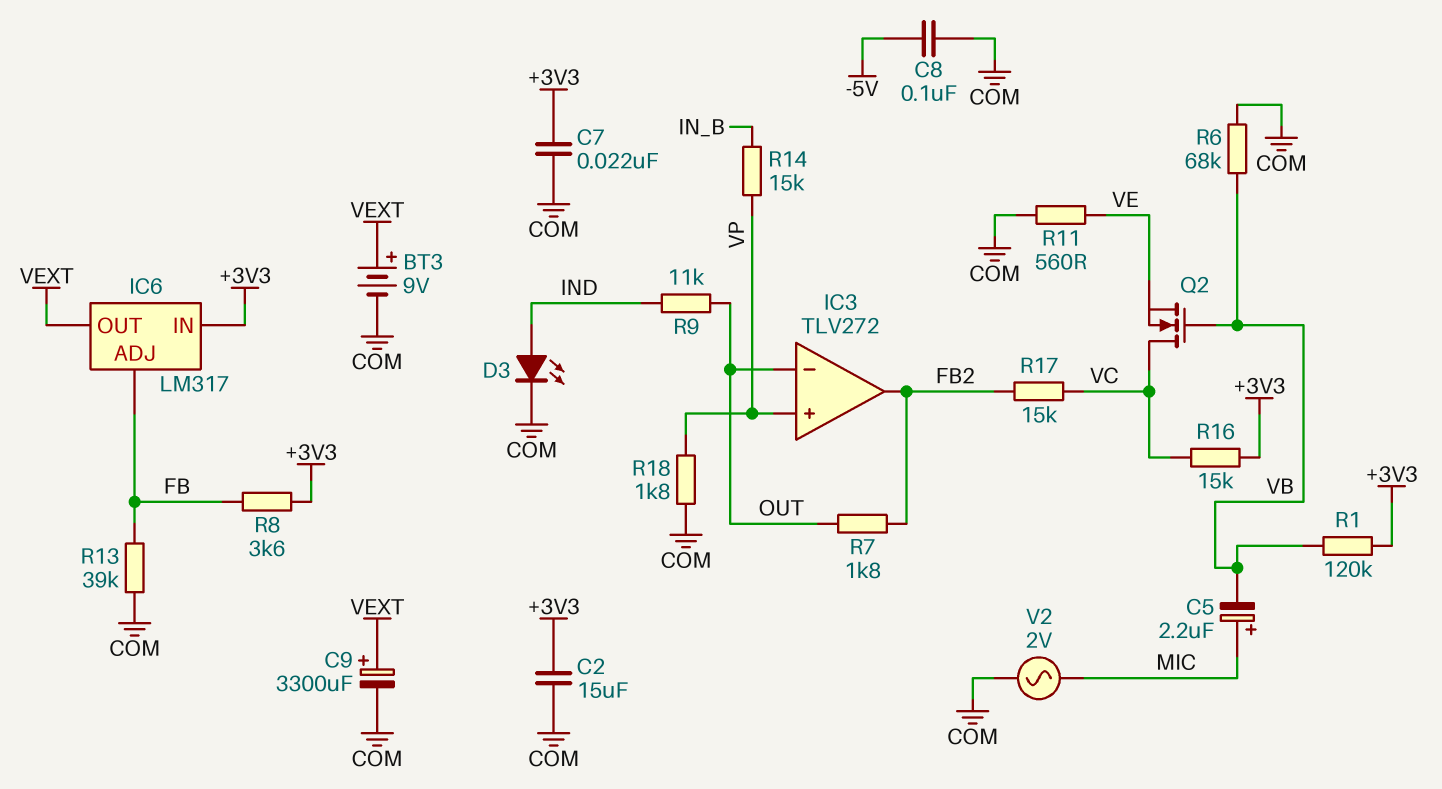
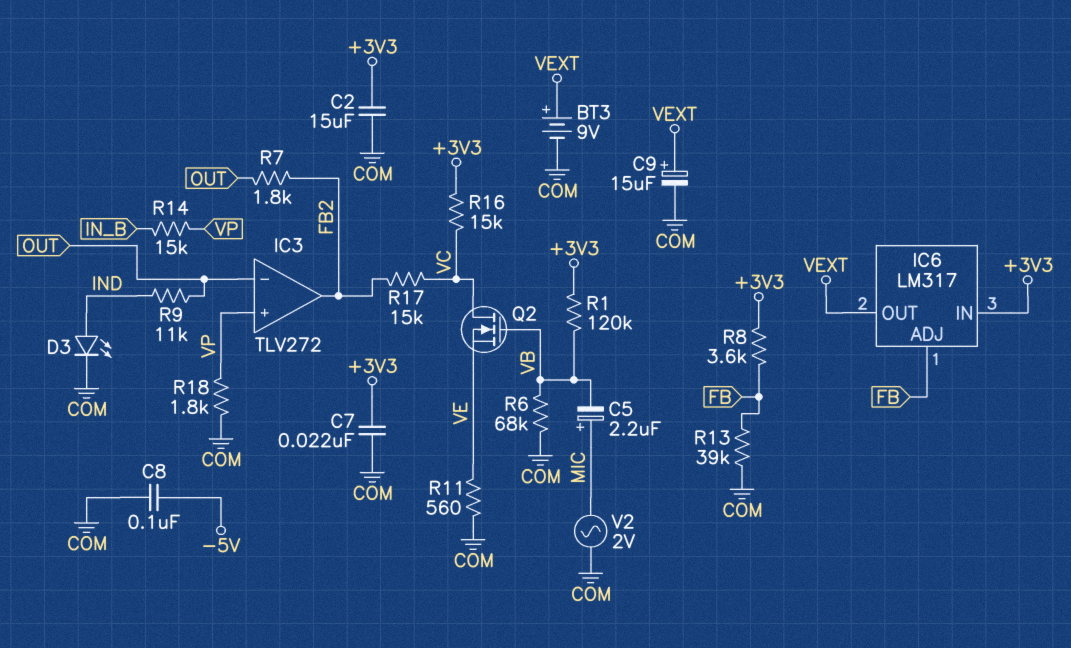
C9: 3300uF (plus VEXT, minus COM) -> 15uF (plus VEXT, minus COM)

